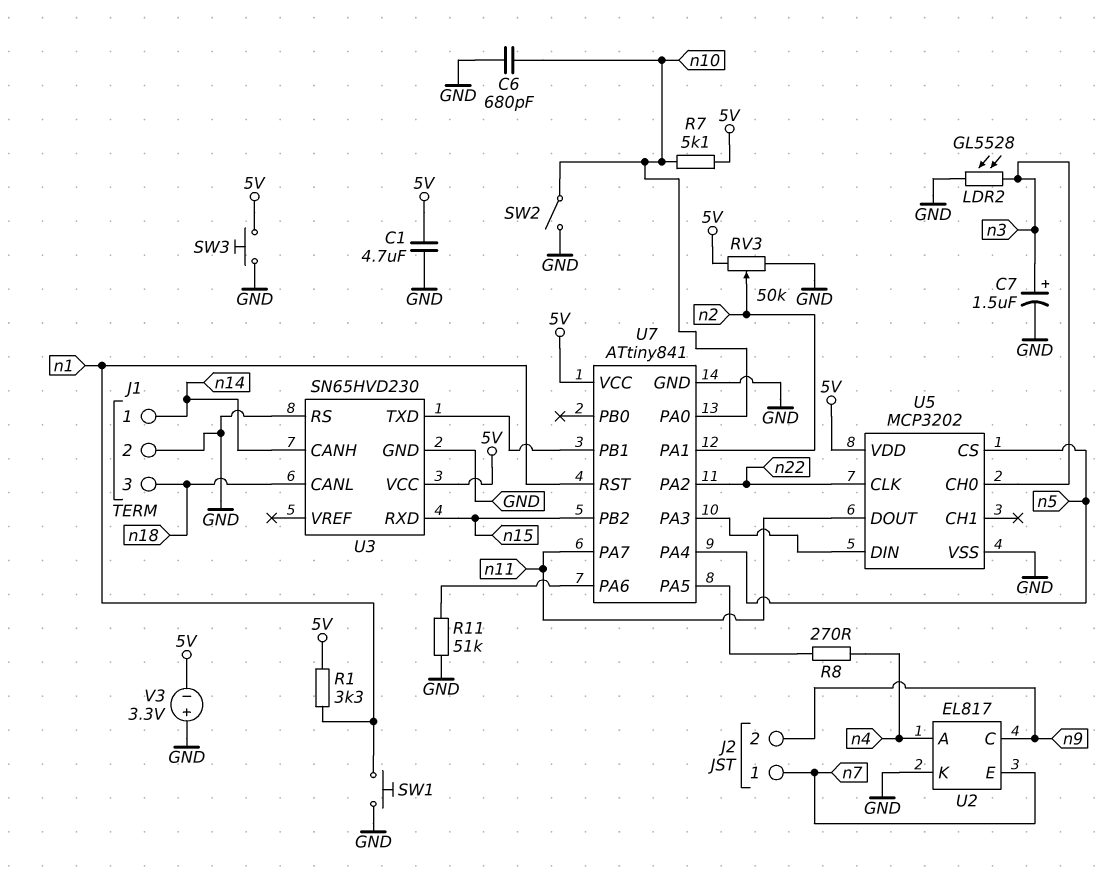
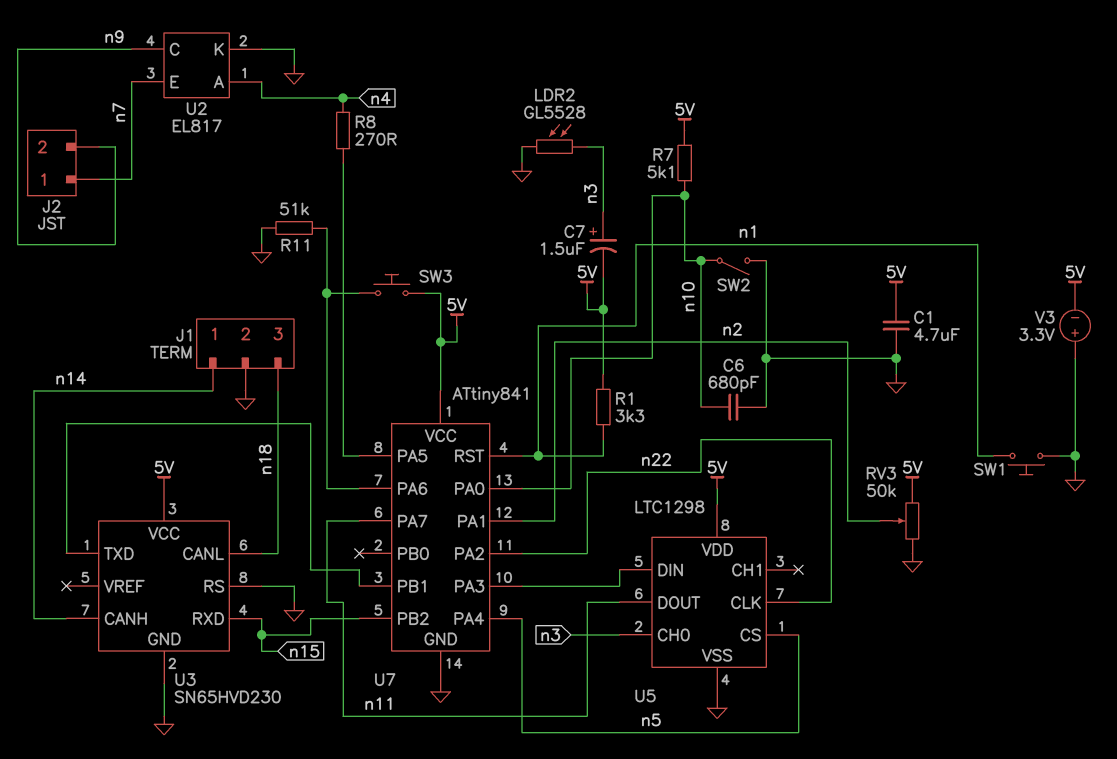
C7: 1.5uF (plus n3, minus GND) -> 1.5uF (plus n3, minus 5V)
SW3: button (5V, GND) -> button (5V, U7/PA6)
U5: MCP3202 -> LTC1298

